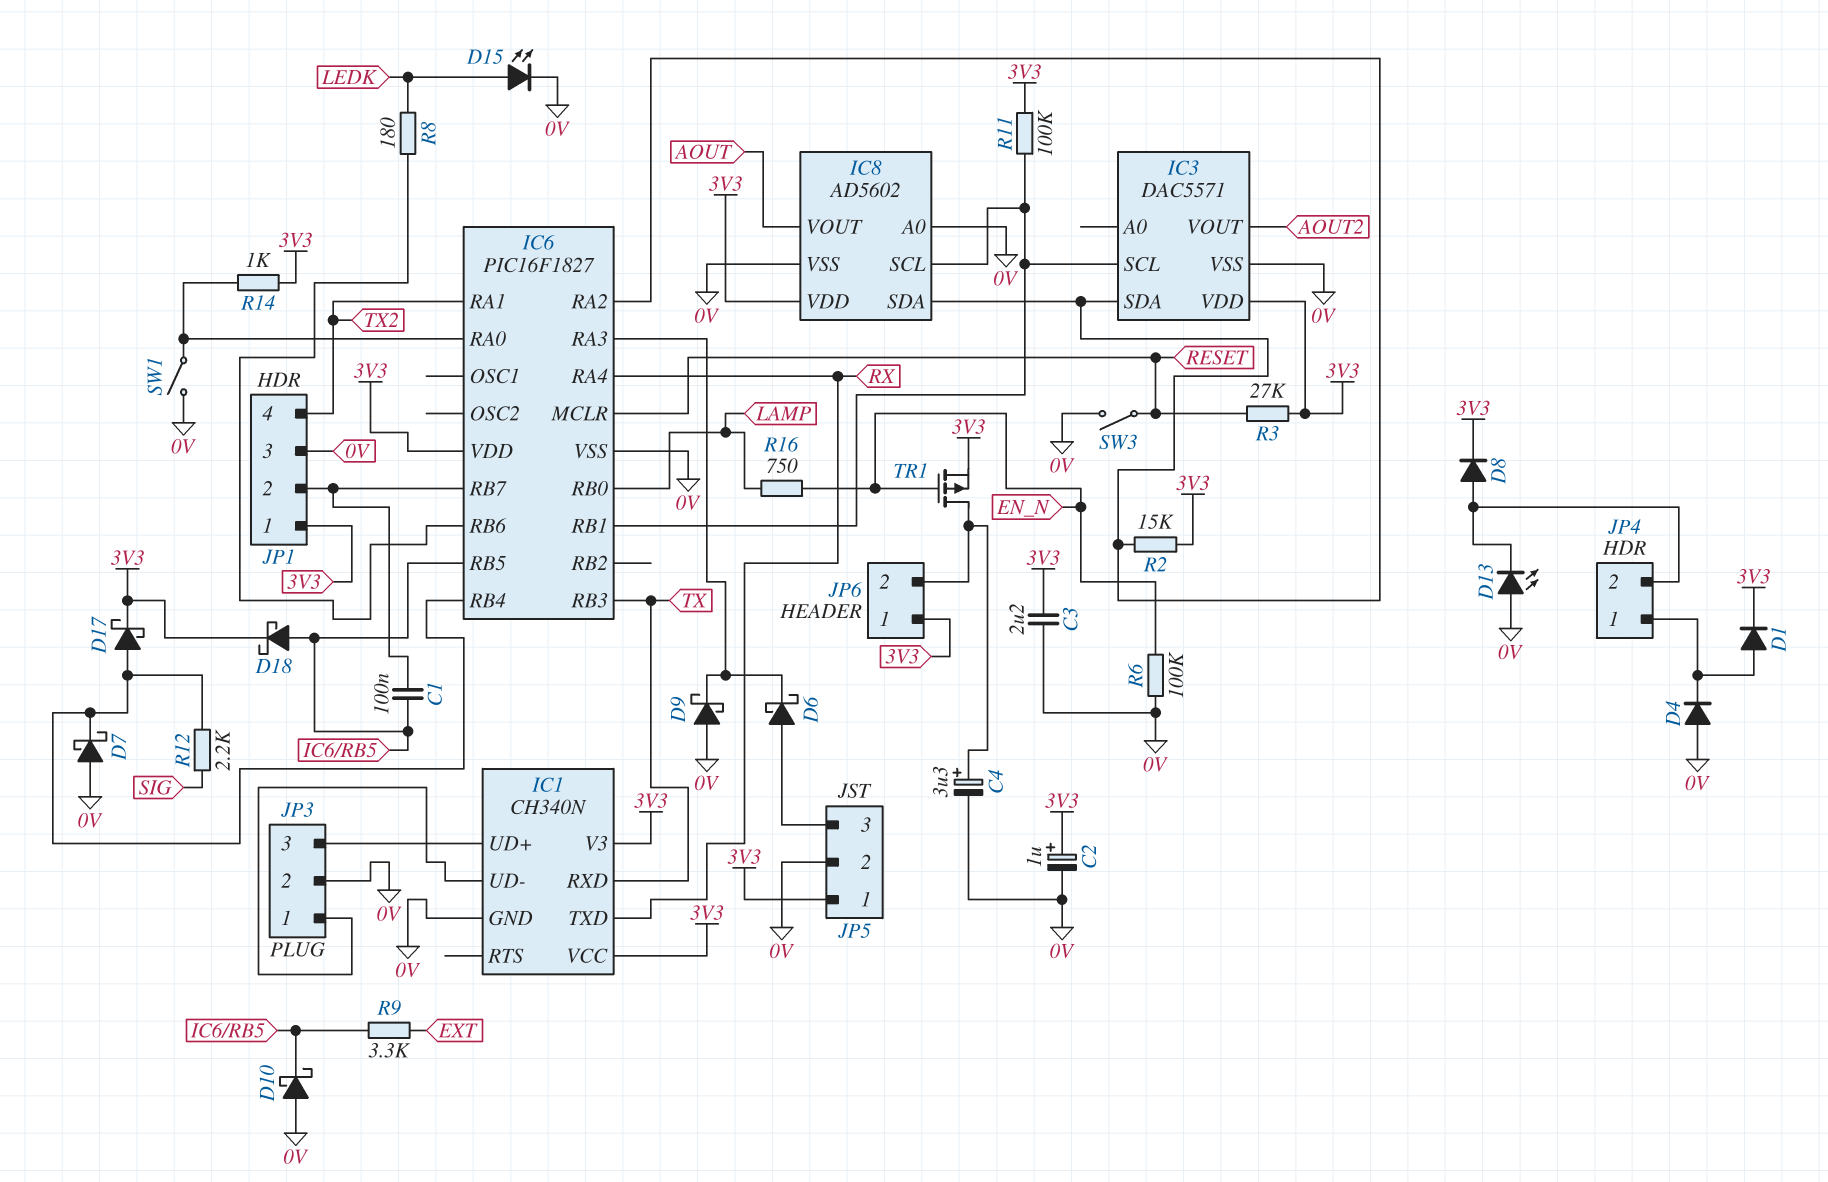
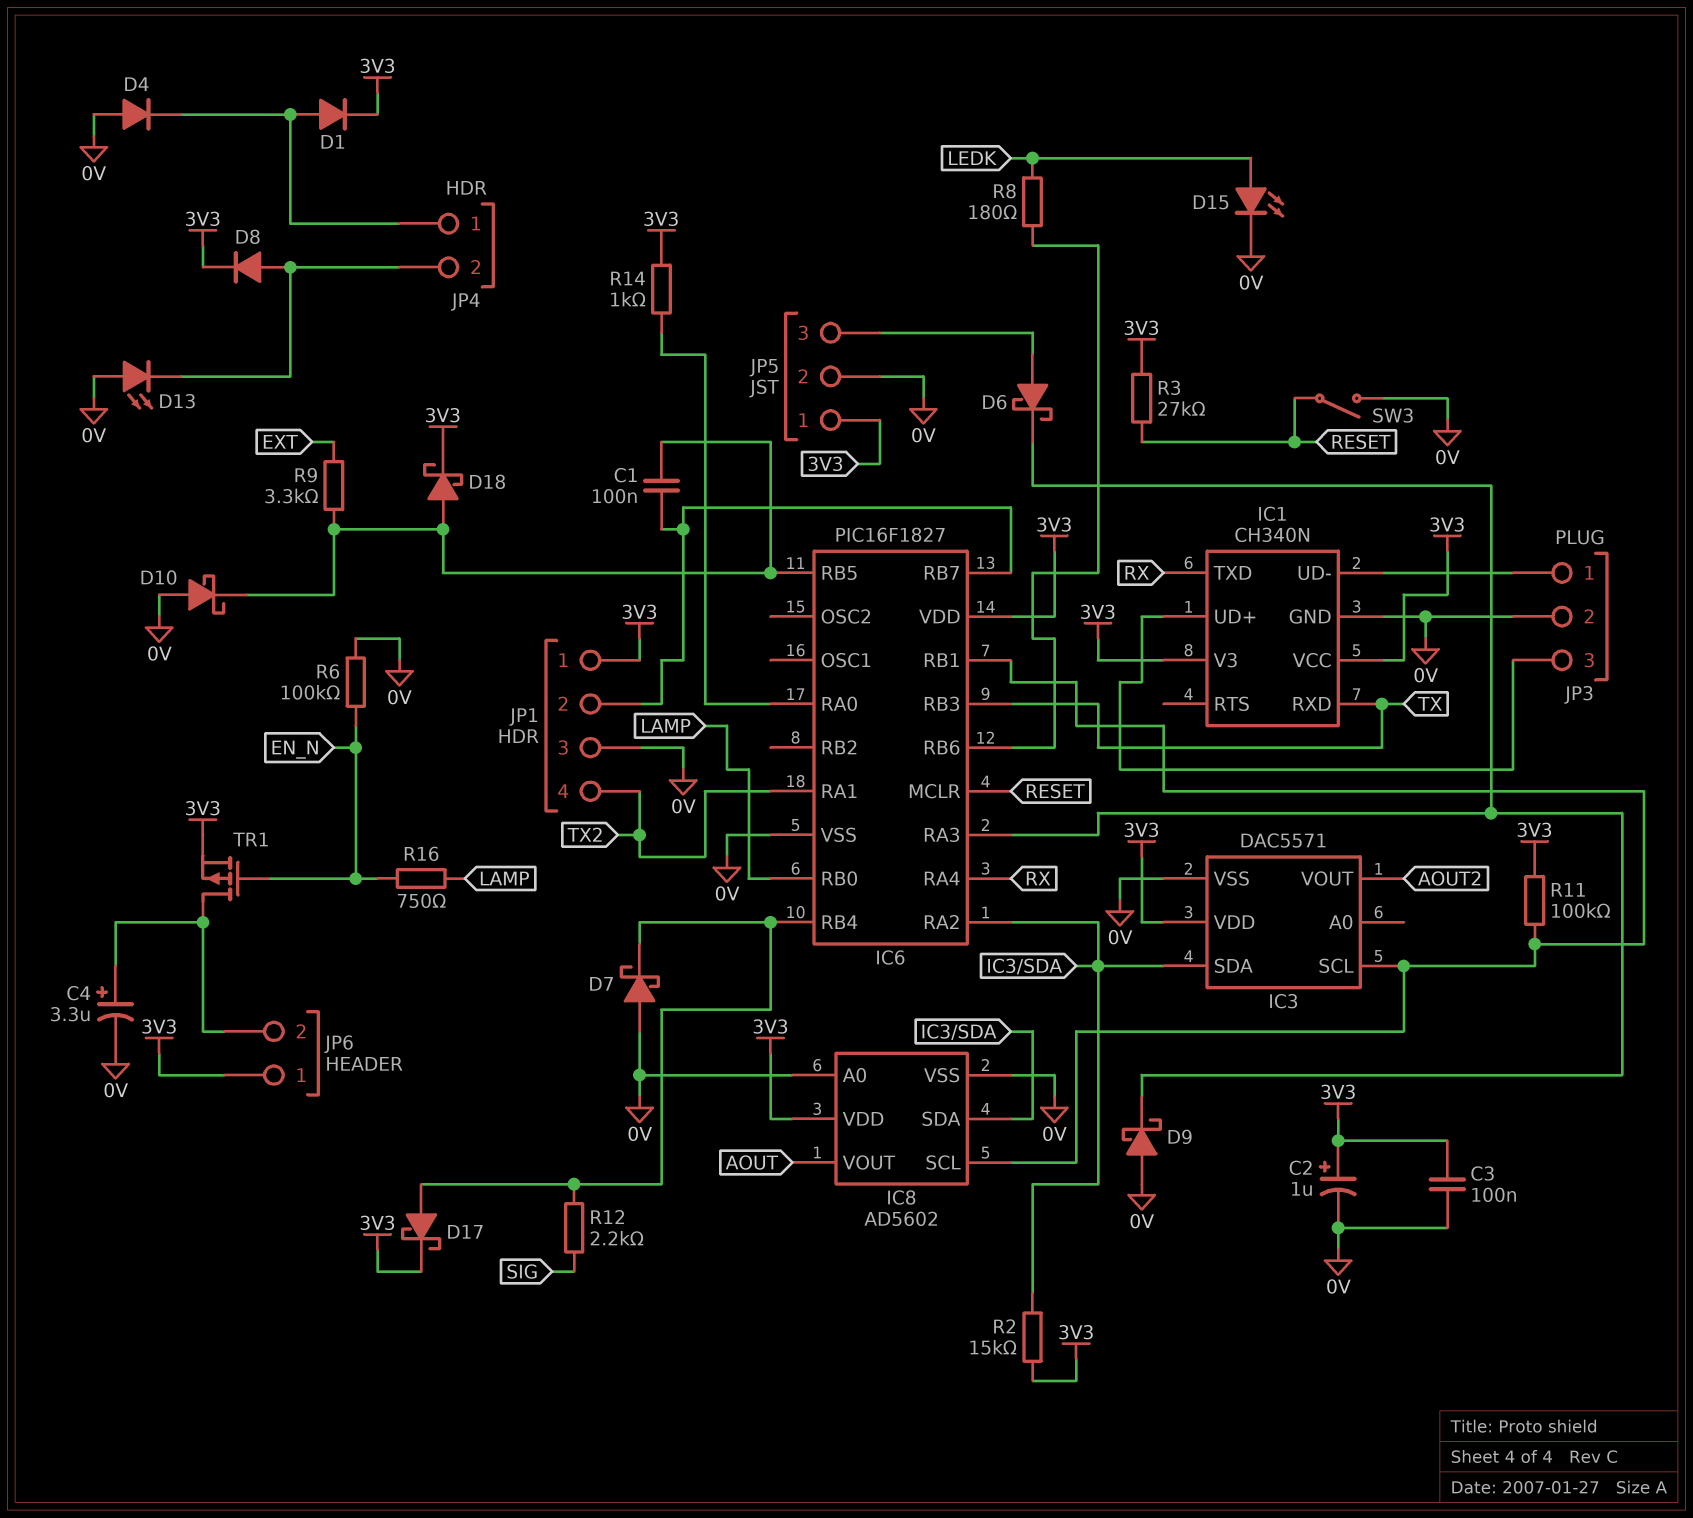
C3: 2.2uF (0V, 3V3) -> 100nF (0V, 3V3)
SW1: switch (0V, IC6/RA0) -> none

